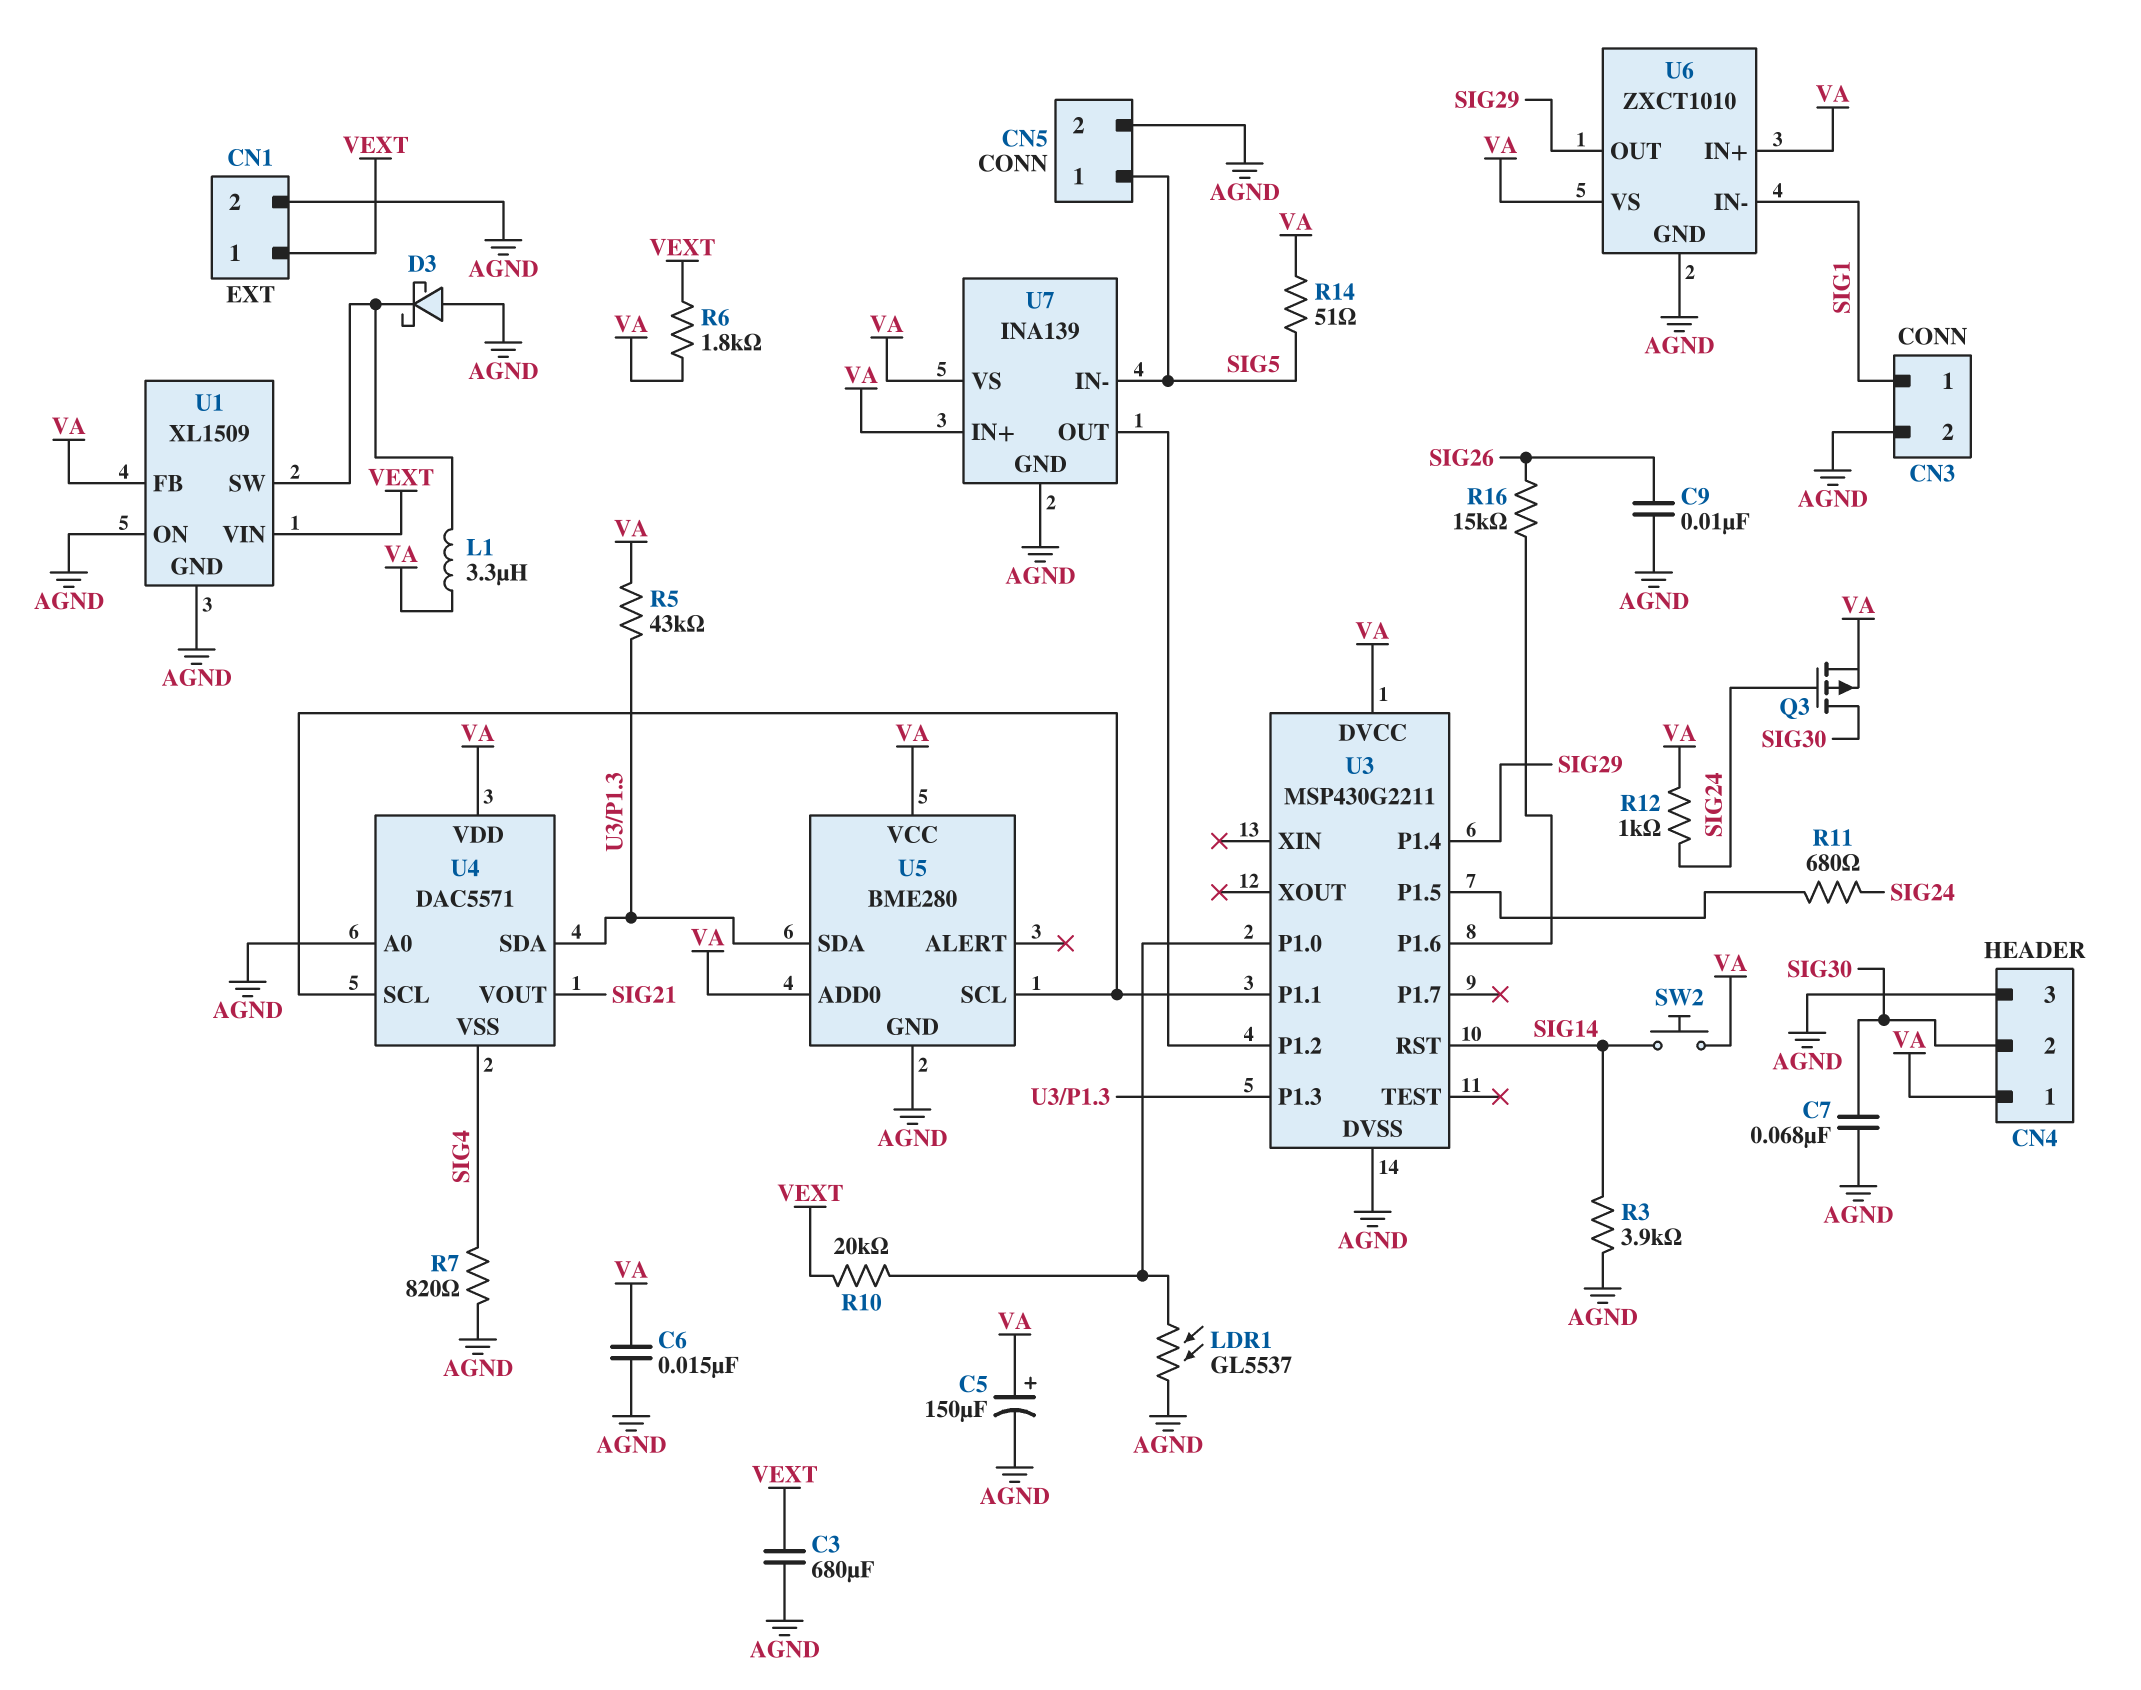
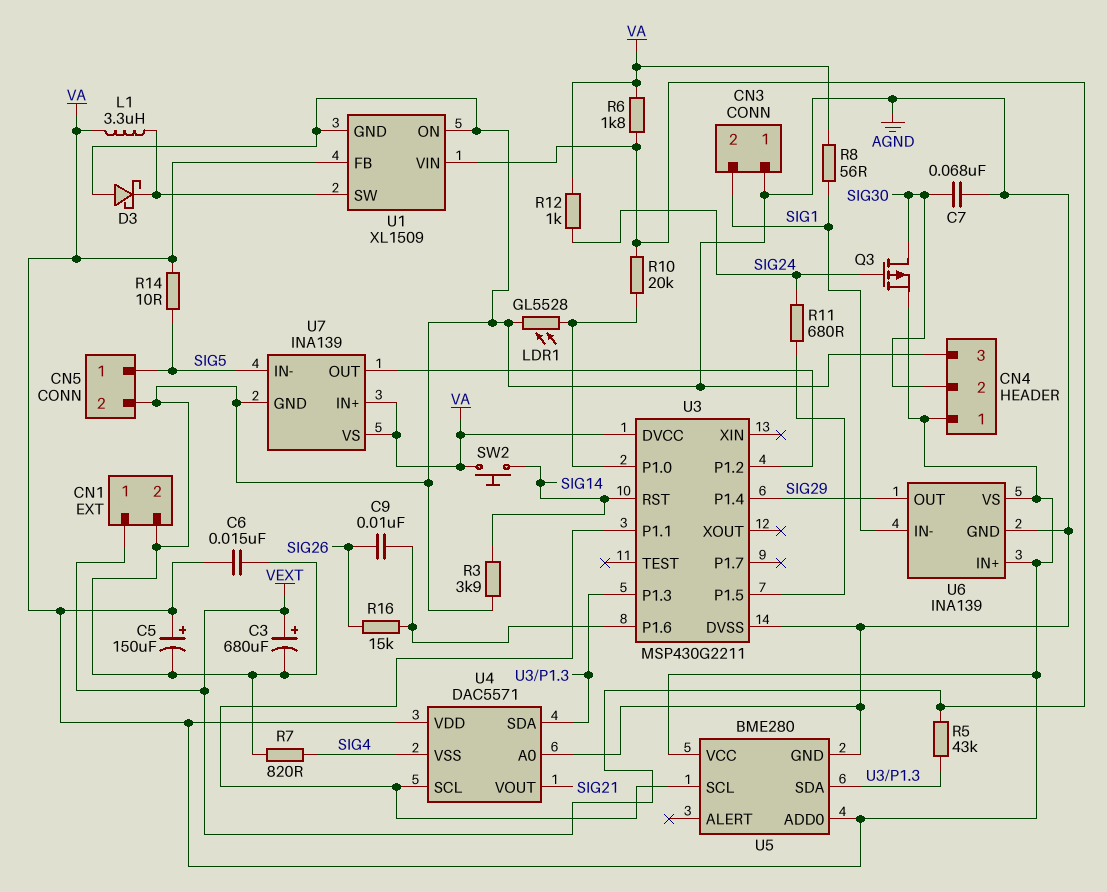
C3: 680uF (AGND, VEXT) -> 680uF (plus VEXT, minus AGND)
C9: 10nF (AGND, SIG26) -> 10nF (SIG26, U3/P1.6)
CN3 pin 1: SIG1 -> AGND
CN3 pin 2: AGND -> SIG1
LDR1: GL5537 (AGND, U3/P1.0) -> GL5528 (AGND, U3/P1.0)
R5: 43k (U3/P1.3, VA) -> 43k (U3/P1.3, VEXT)
R8: none -> 56 (SIG1, VA)
R14: 51 (SIG5, VA) -> 10 (SIG5, VA)
U6: ZXCT1010 -> INA139

